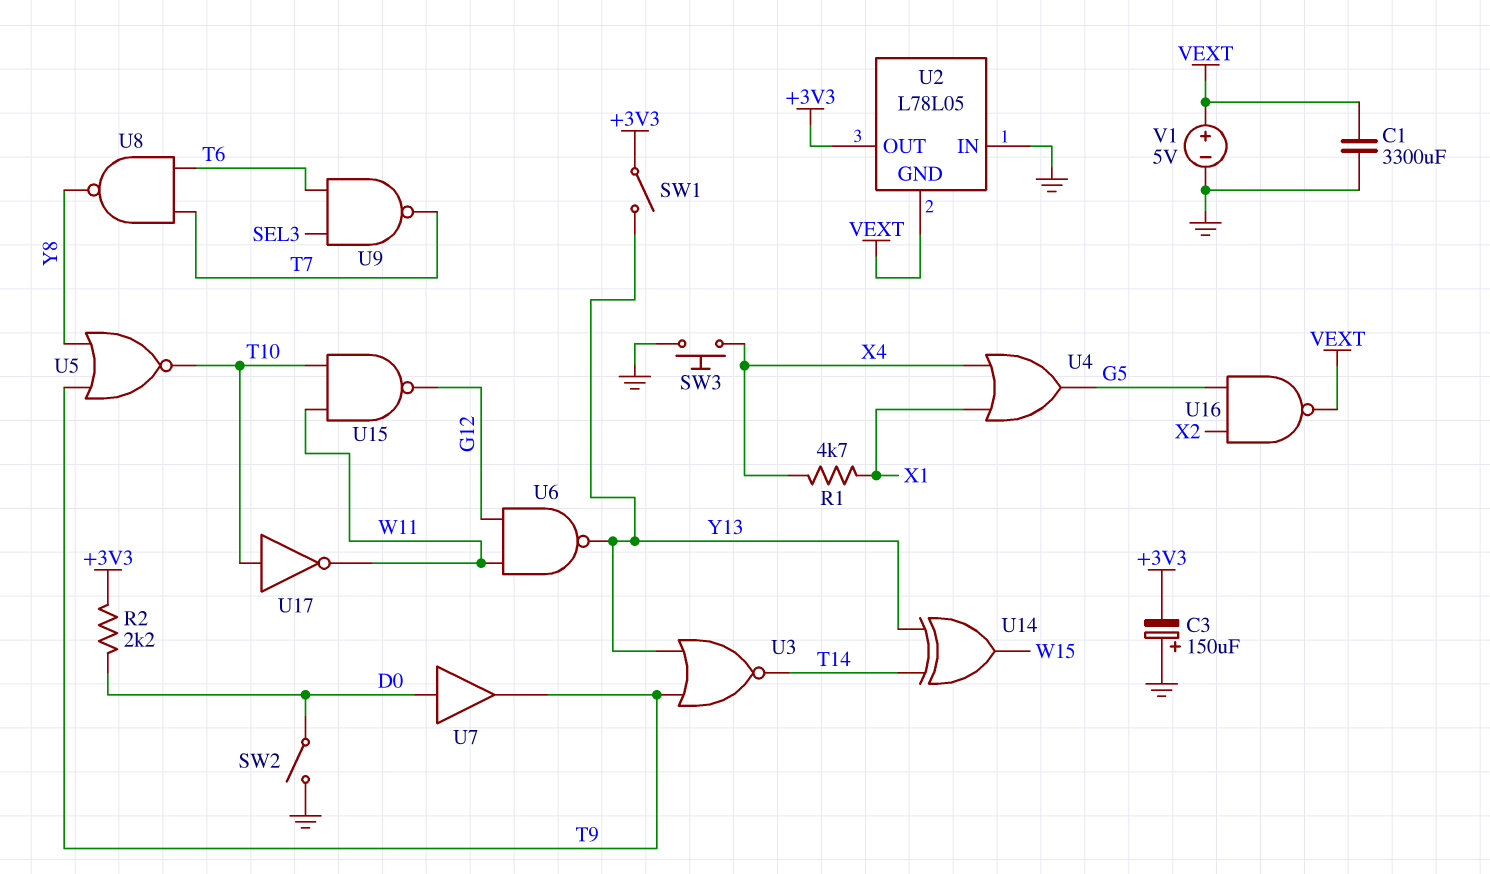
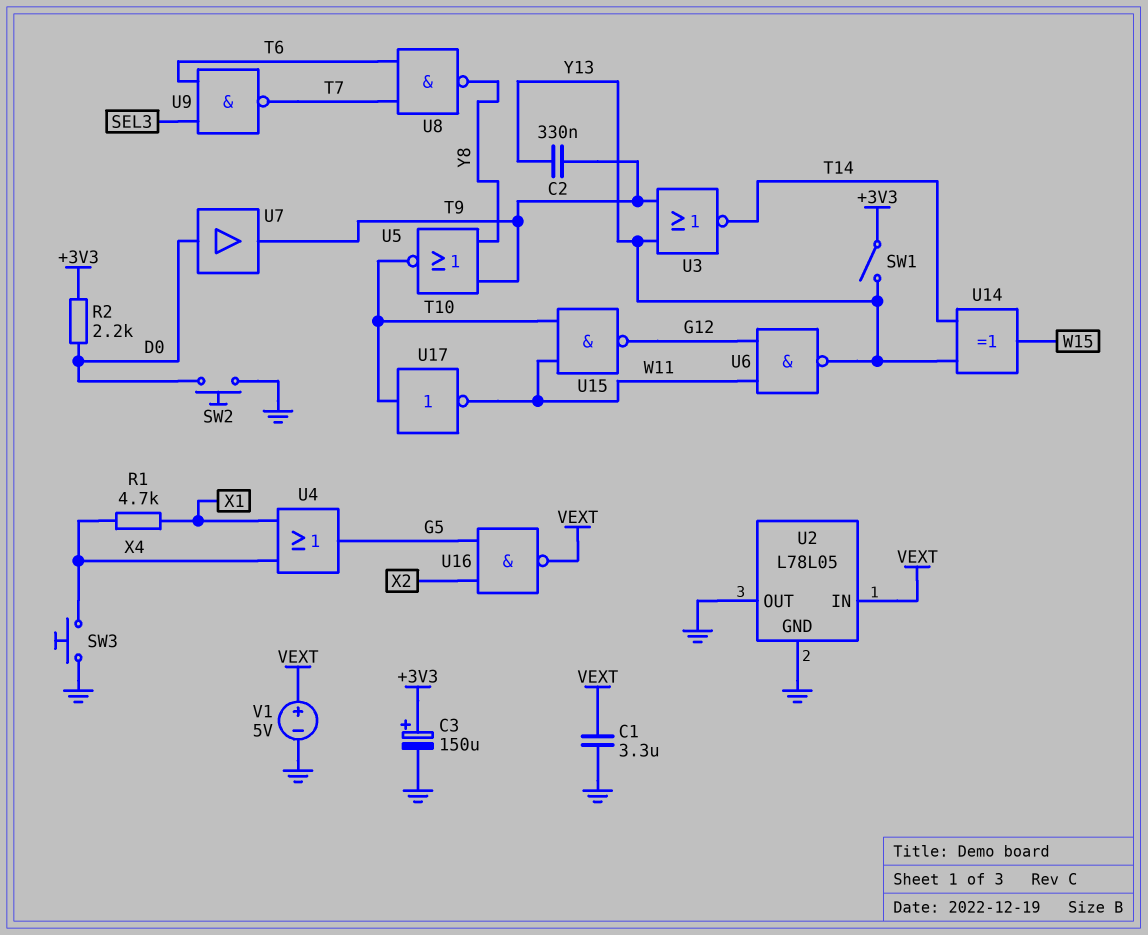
C1: 3300uF (GND, VEXT) -> 3.3uF (GND, VEXT)
C2: none -> 330nF (T9, Y13)
C3: 150uF (plus GND, minus +3V3) -> 150uF (plus +3V3, minus GND)
SW2: switch (D0, GND) -> button (D0, GND)
U2 pin GND: VEXT -> GND
U2 pin IN: GND -> VEXT
U2 pin OUT: +3V3 -> GND

